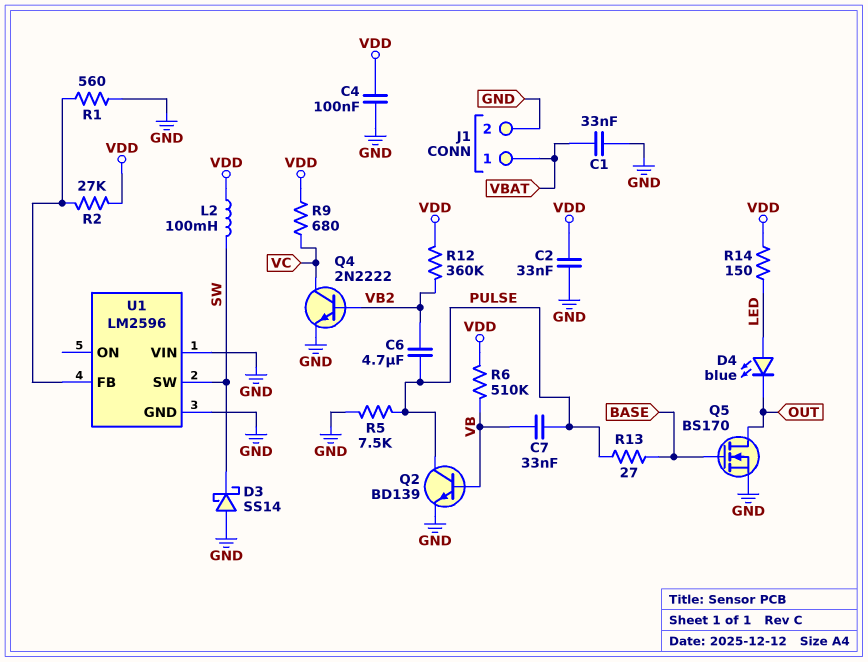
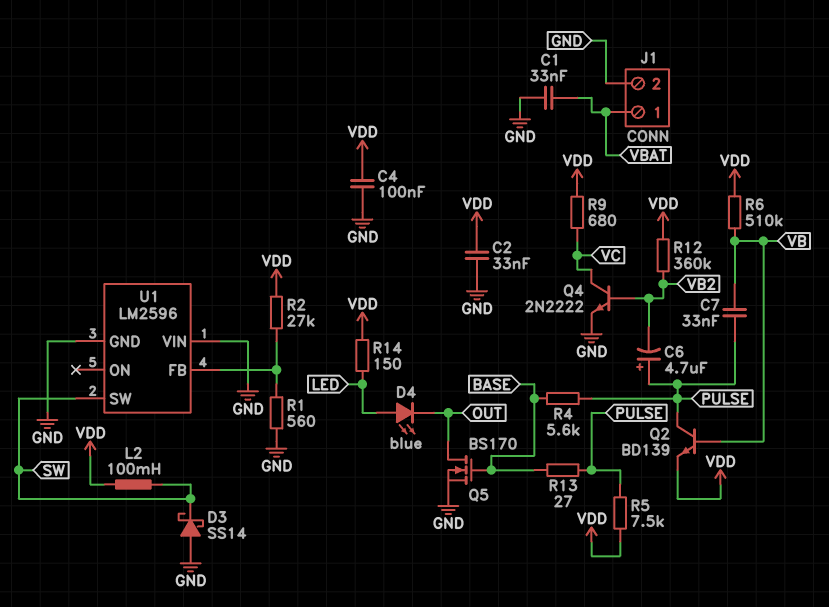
C6: 4.7uF (PULSE, VB2) -> 4.7uF (plus PULSE, minus VB2)
Q2: NPN BD139 (B VB, C PULSE, E GND) -> NPN BD139 (B VB, C PULSE, E VDD)
R4: none -> 5.6k (BASE, PULSE)
R5: 7.5k (GND, PULSE) -> 7.5k (PULSE, VDD)

